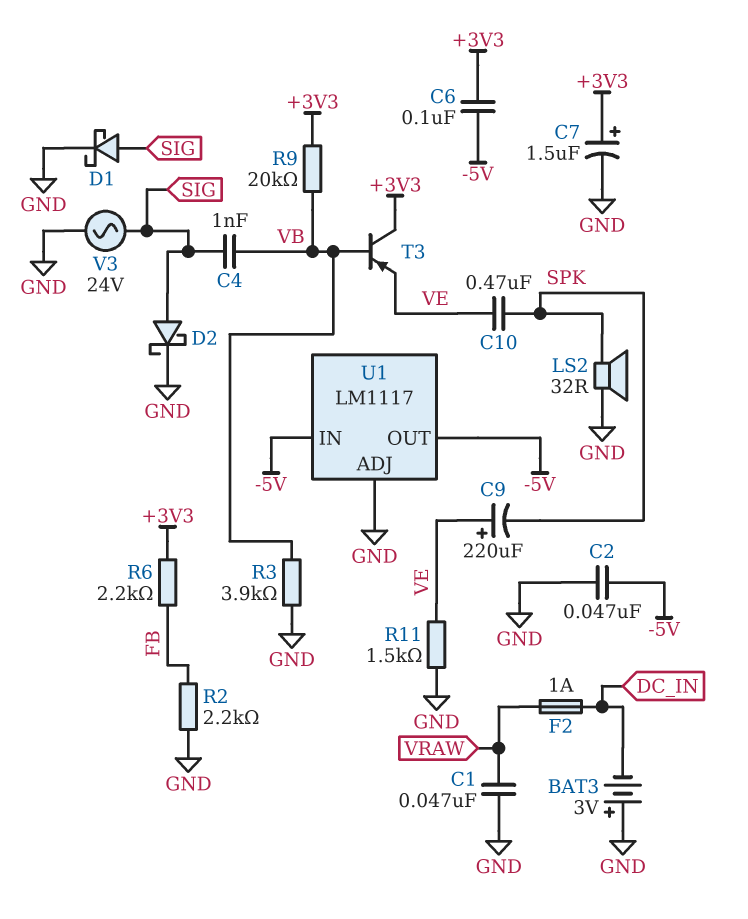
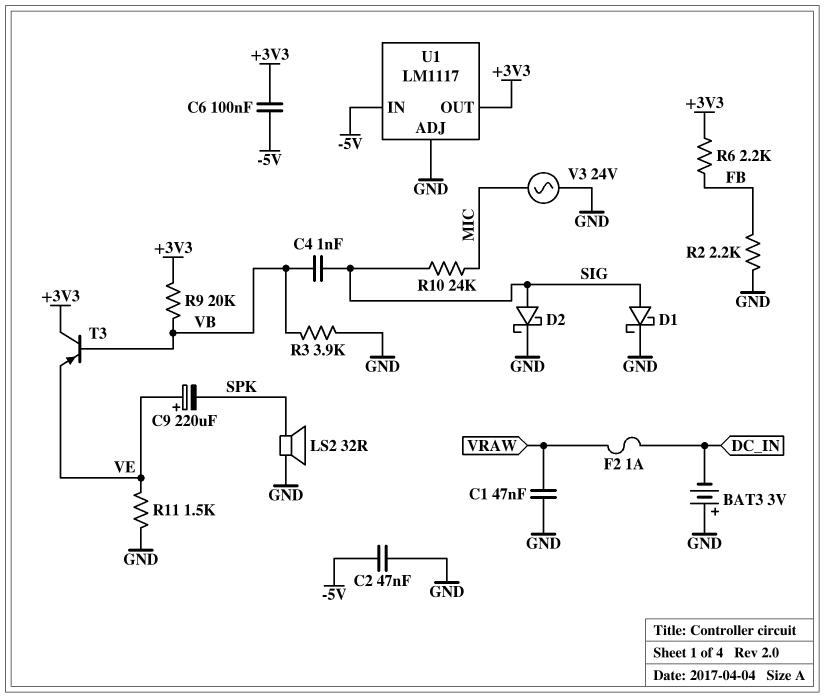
C7: 1.5uF (plus +3V3, minus GND) -> none
C10: 470nF (SPK, VE) -> none
R10: none -> 24k (MIC, SIG)
U1 pin OUT: -5V -> +3V3
V3: AC 24V (GND, SIG) -> AC 24V (GND, MIC)

